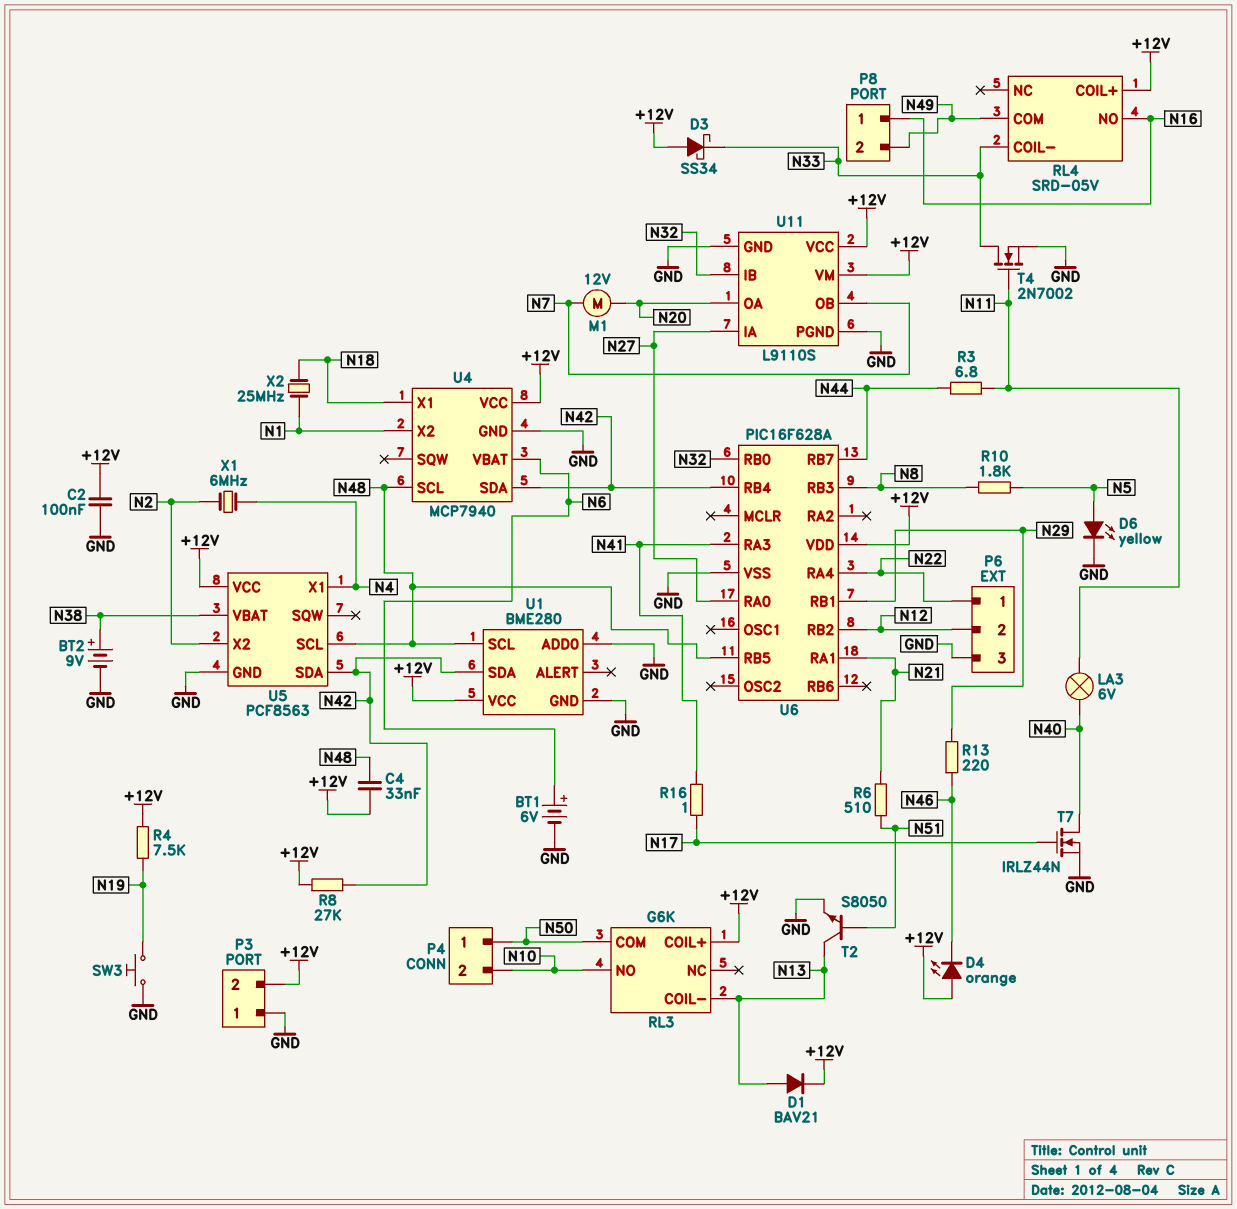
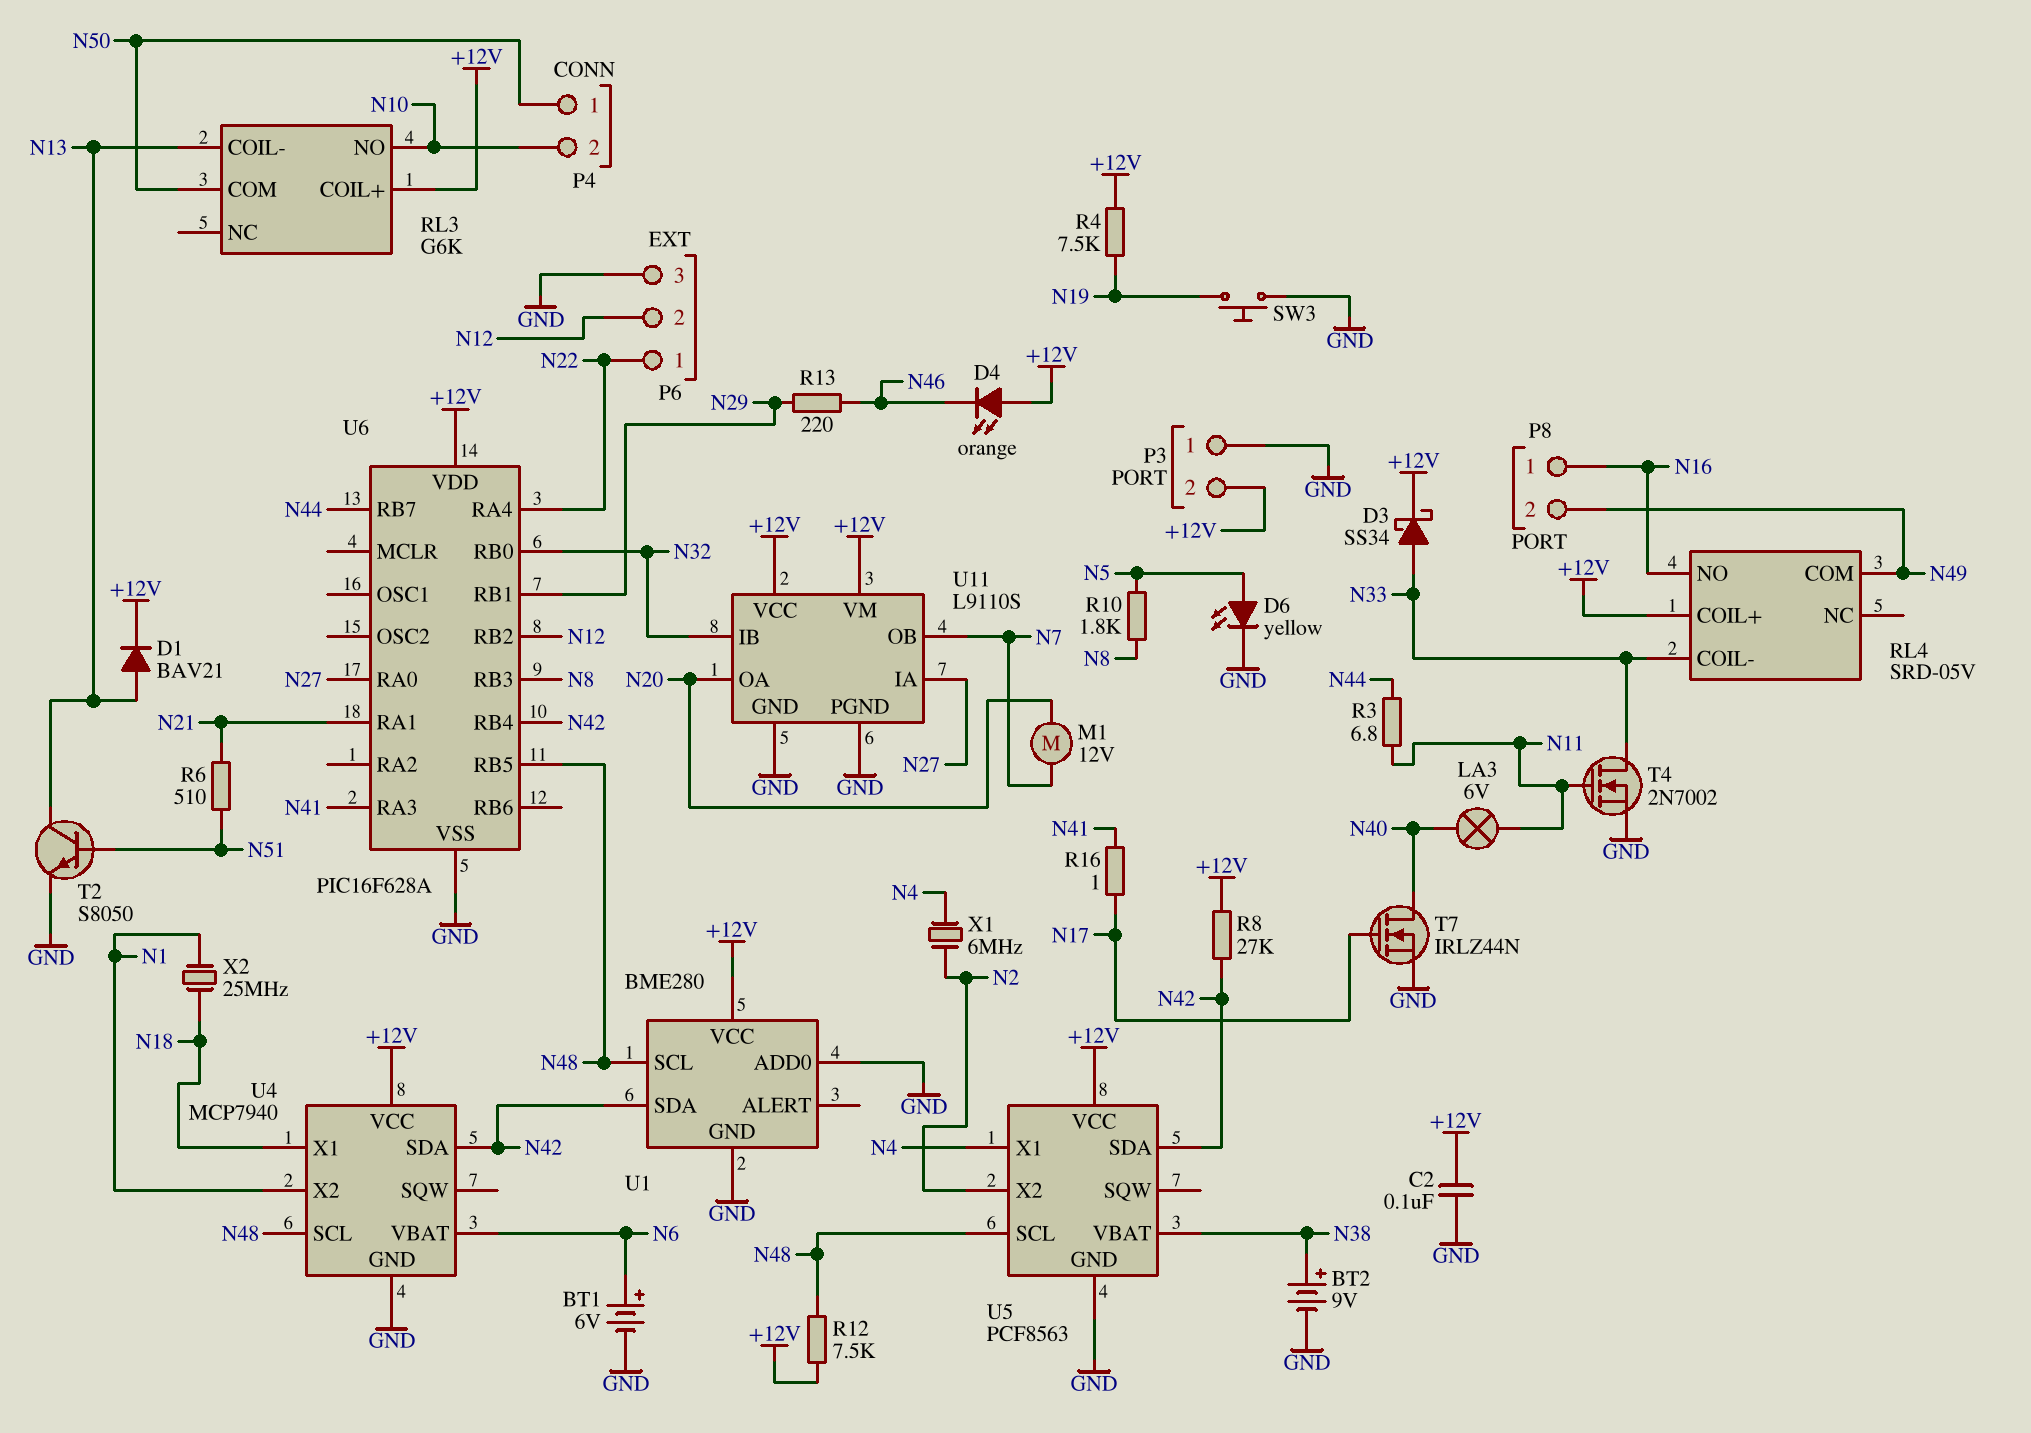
C4: 33nF (+12V, N48) -> none
D3: schottky SS34 (A +12V, K N33) -> schottky SS34 (A N33, K +12V)
R12: none -> 7.5k (+12V, N48)

